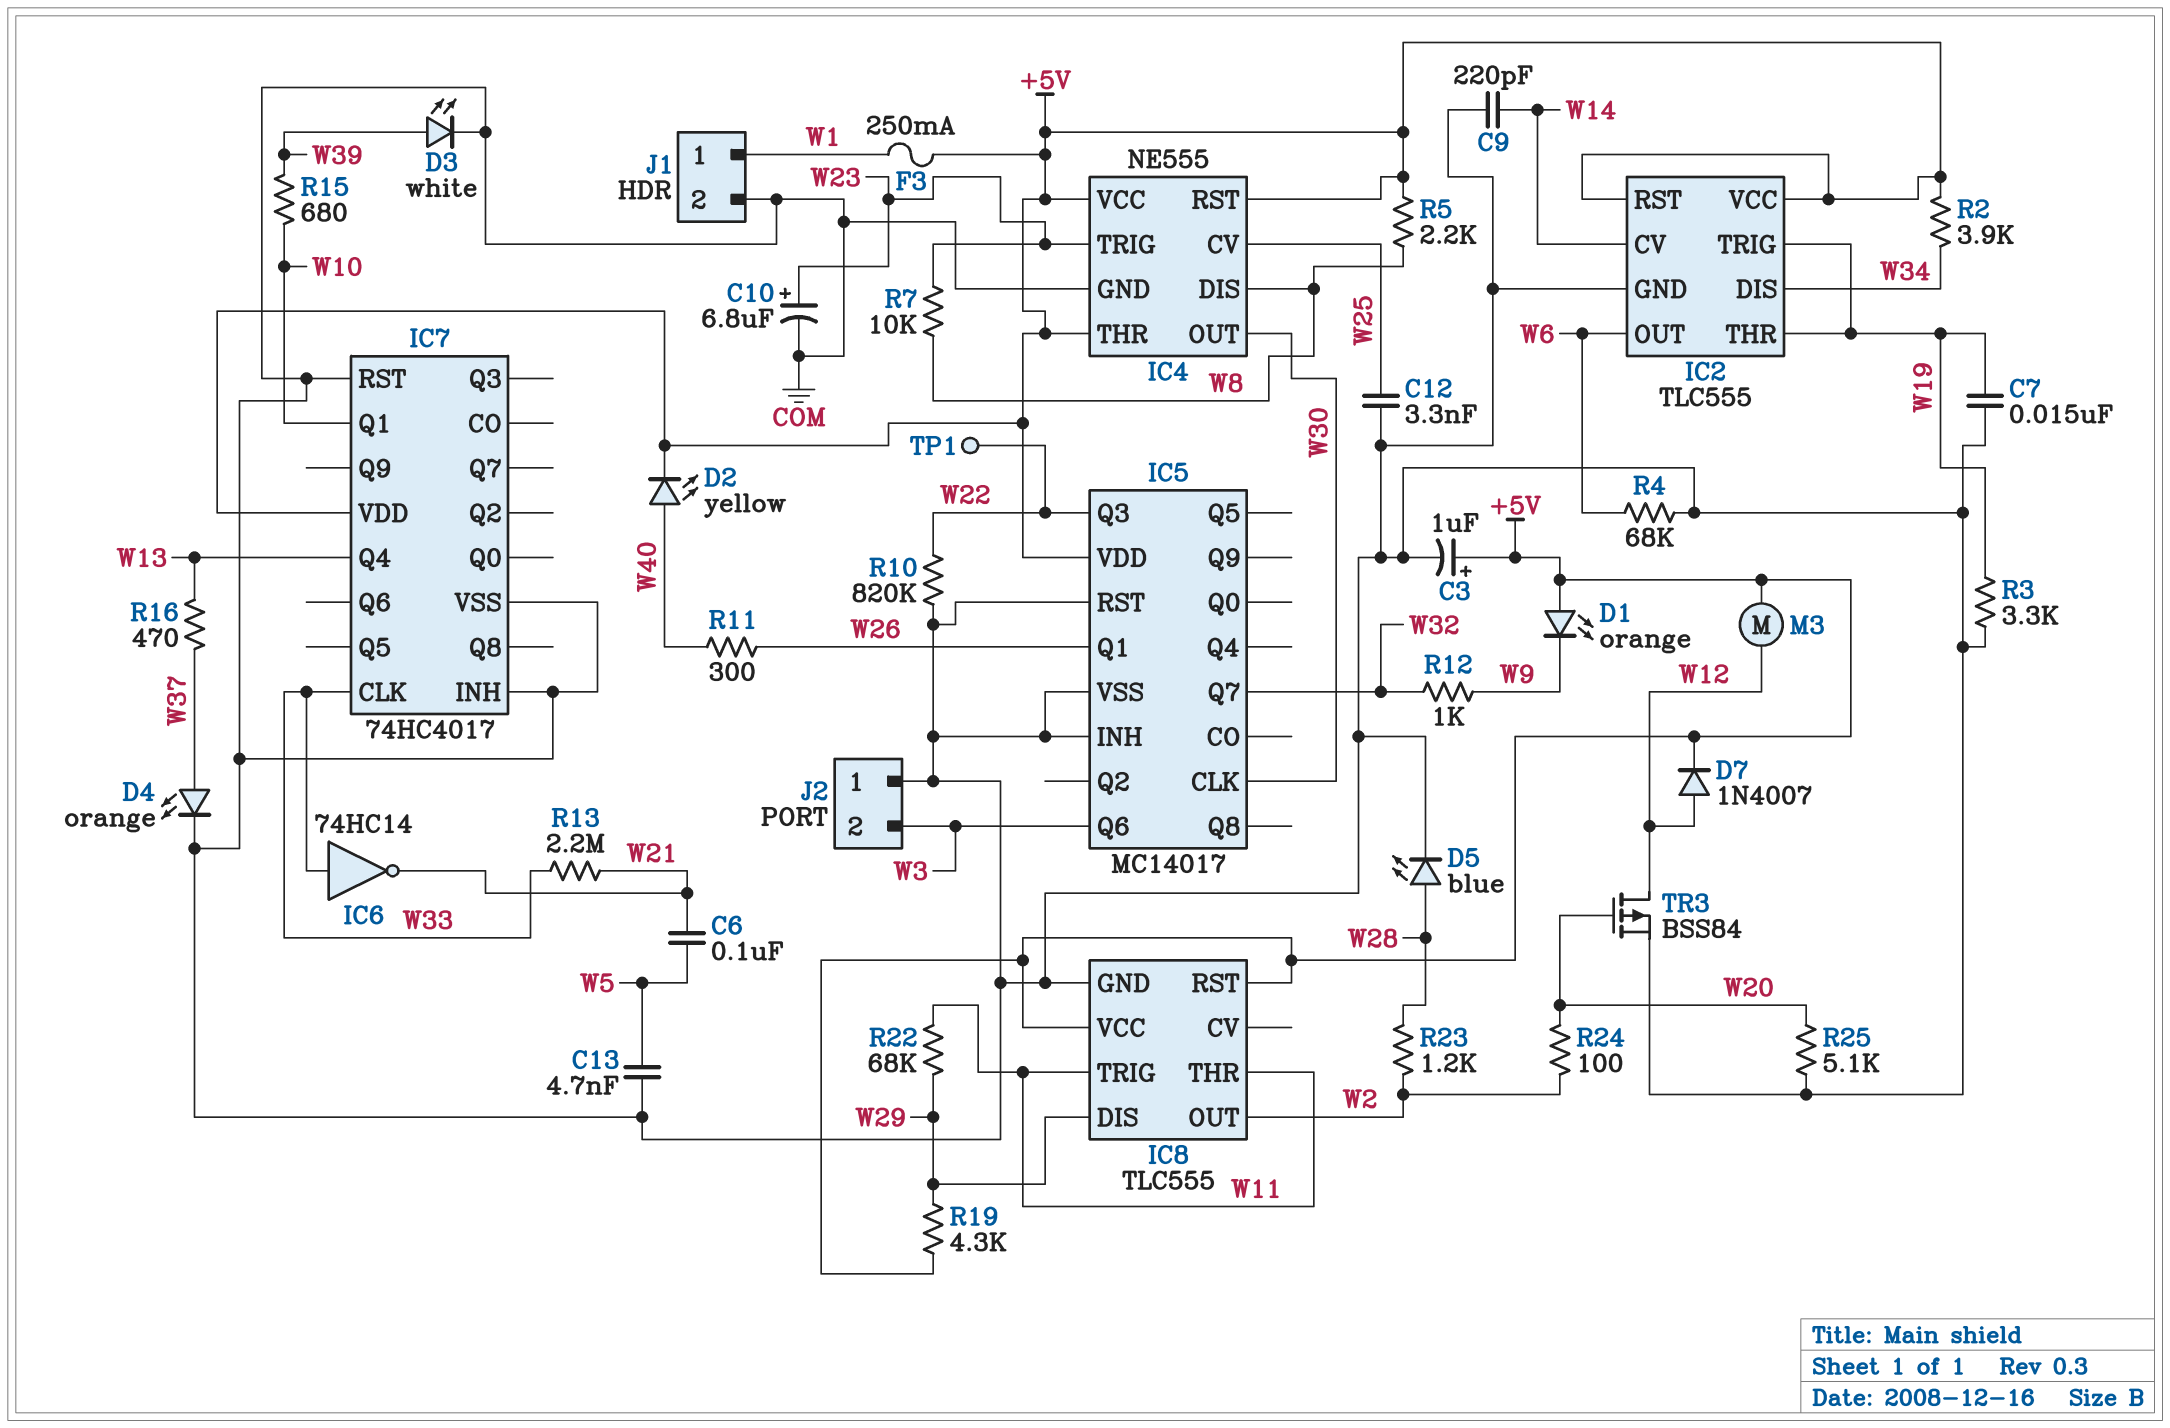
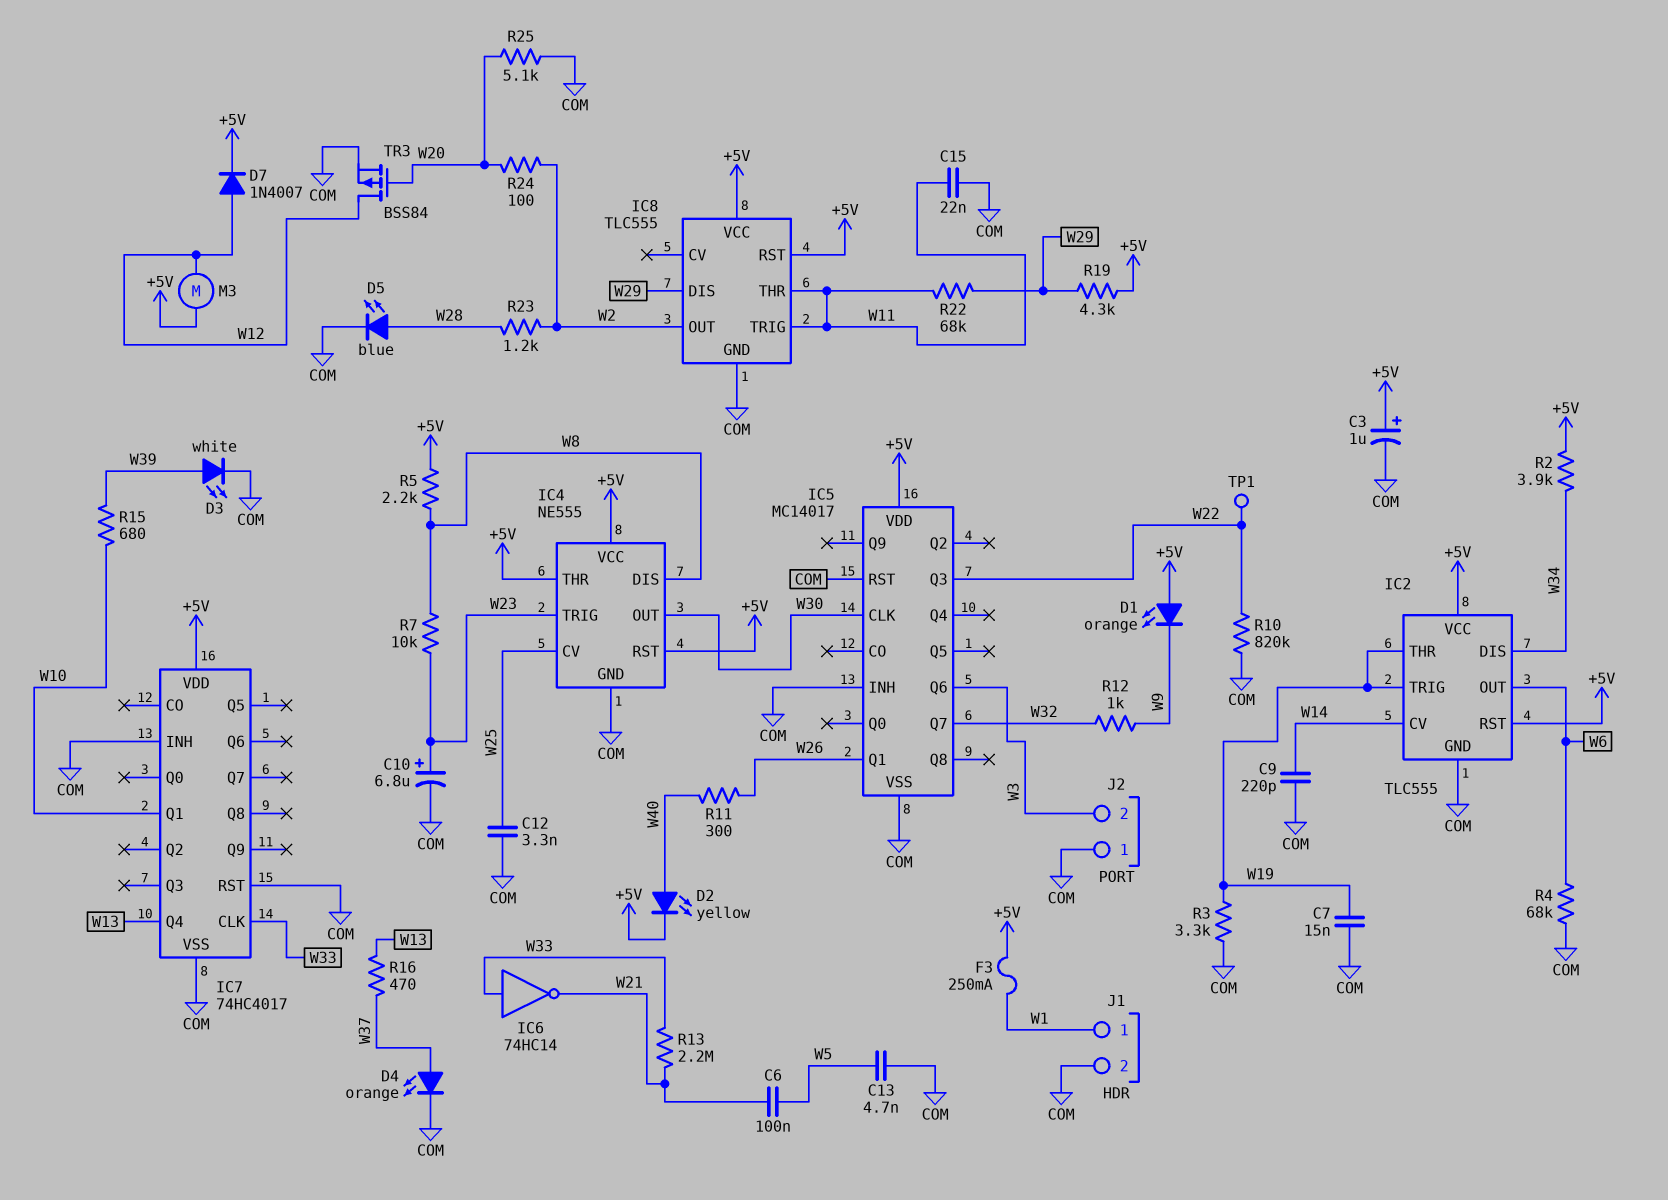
C15: none -> 22nF (COM, W11)

